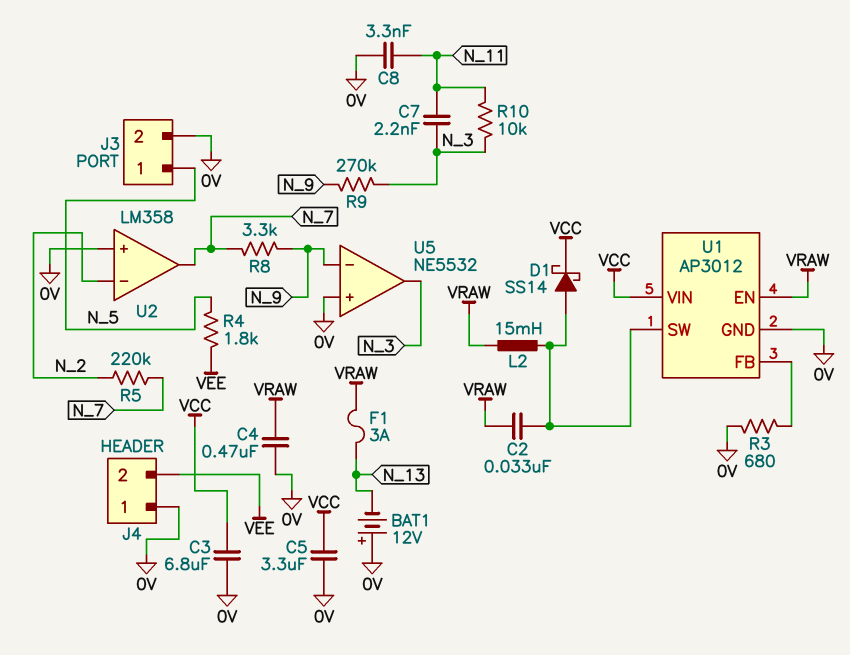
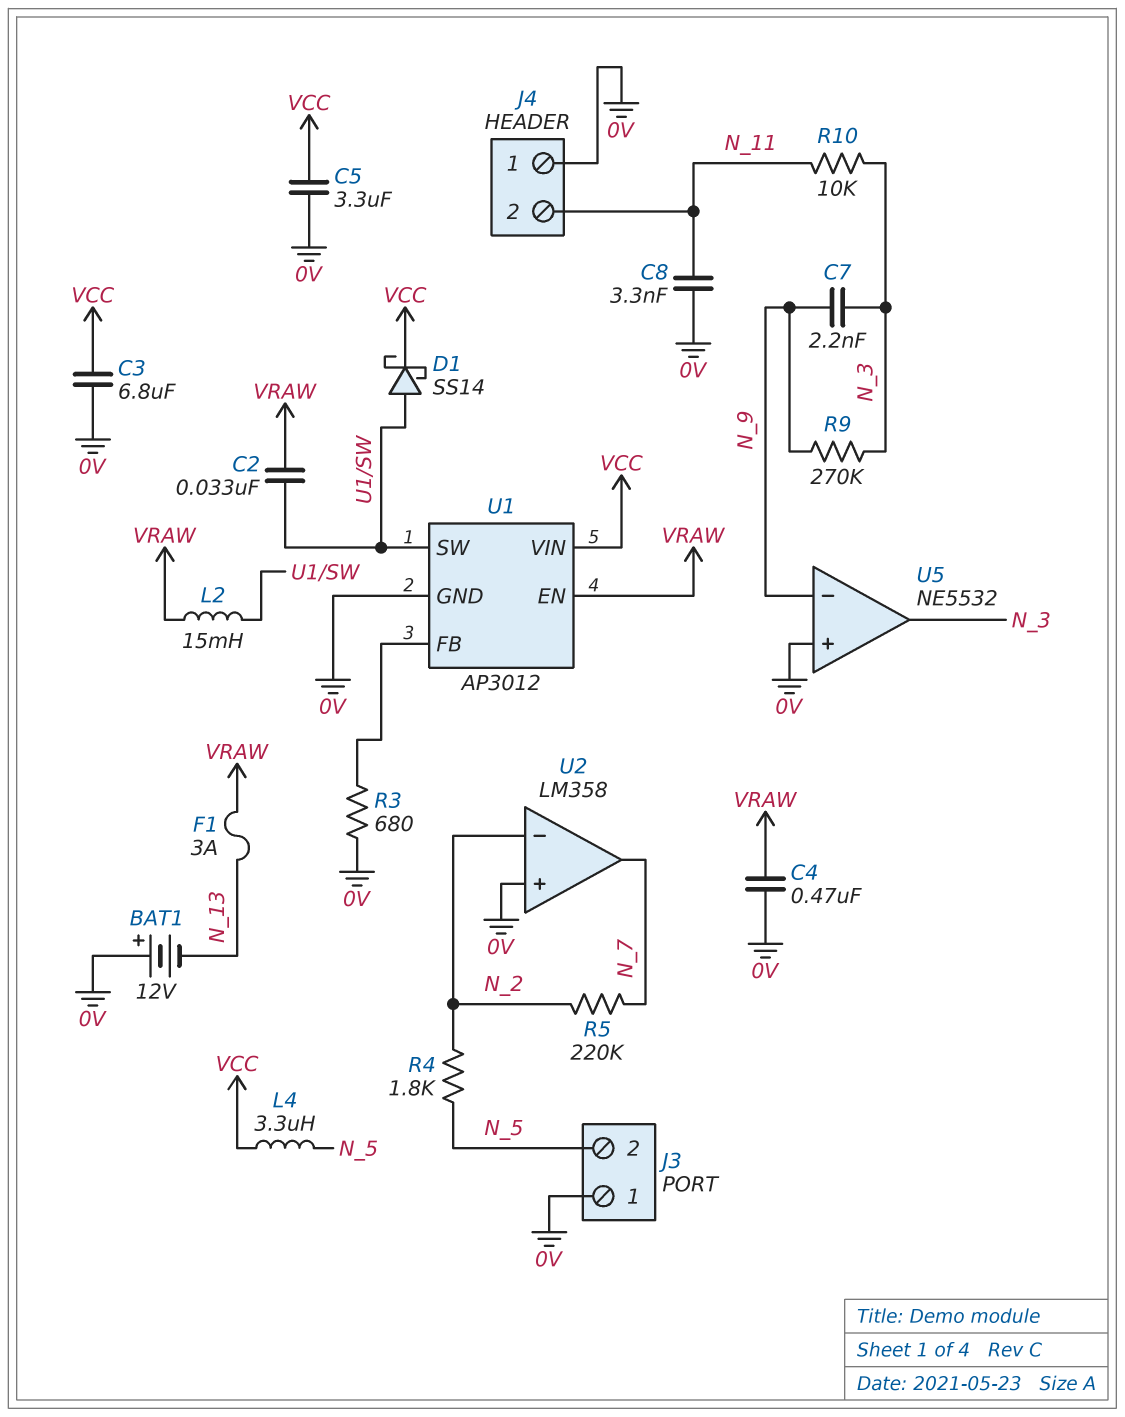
C7: 2.2nF (N_3, N_11) -> 2.2nF (N_3, N_9)
J3 pin 1: N_5 -> 0V
J3 pin 2: 0V -> N_5
J4 pin 2: VEE -> N_11
L4: none -> 3.3uH (N_5, VCC)
R4: 1.8k (N_5, VEE) -> 1.8k (N_2, N_5)
R8: 3.3k (N_7, N_9) -> none

